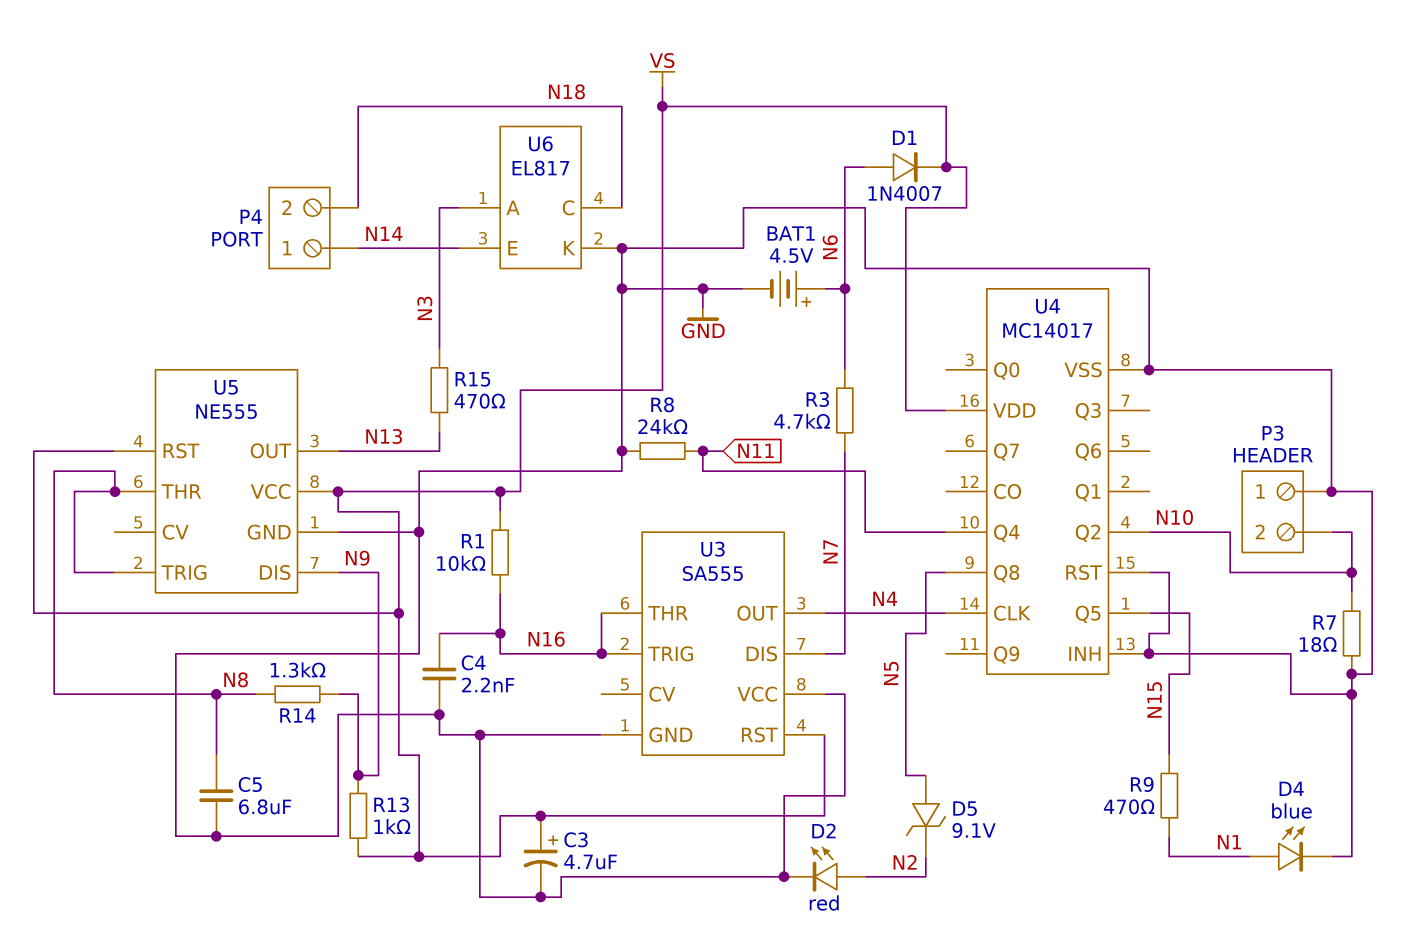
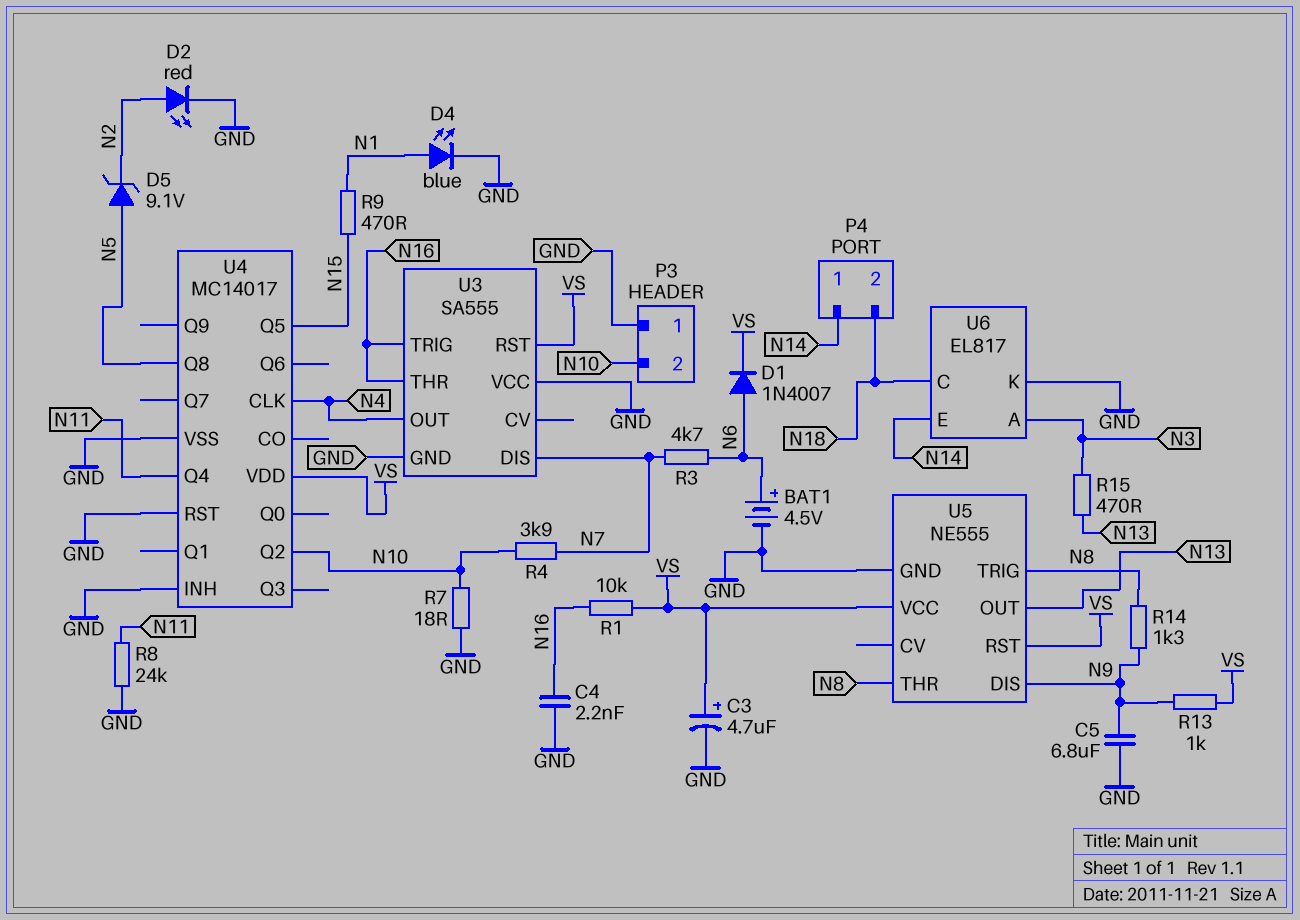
C5: 6.8uF (GND, N8) -> 6.8uF (GND, N9)
R4: none -> 3.9k (N7, N10)

